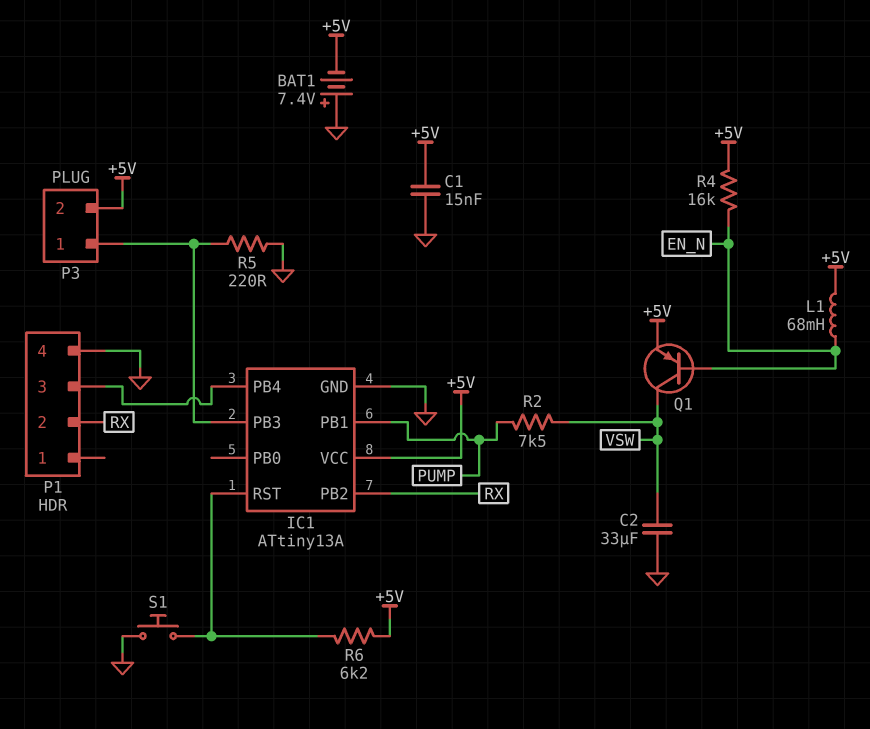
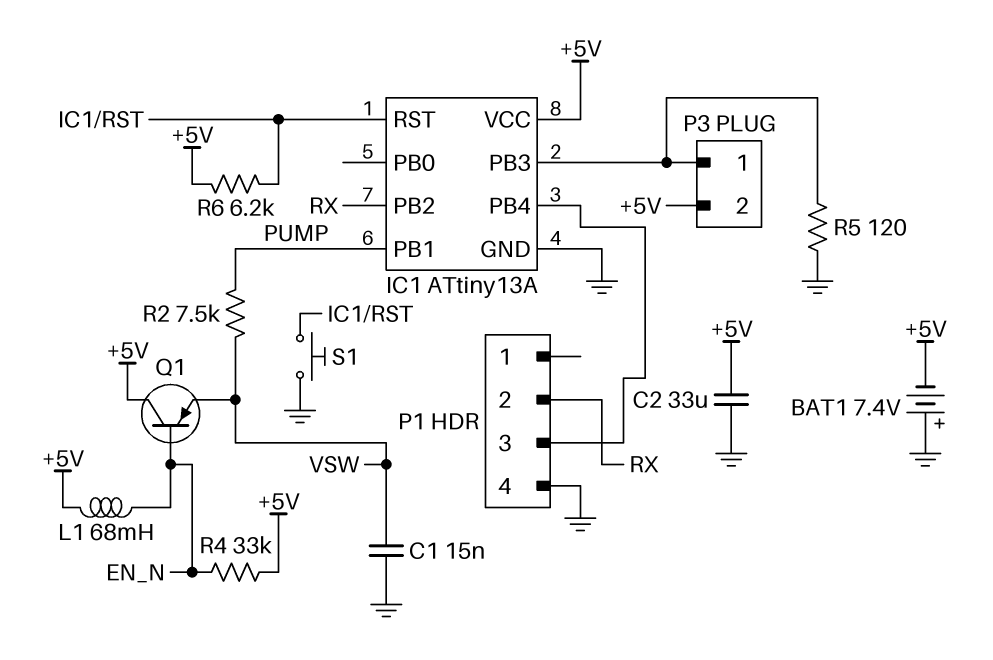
C1: 15nF (+5V, GND) -> 15nF (GND, VSW)
C2: 33uF (GND, VSW) -> 33uF (+5V, GND)
Q1: PNP (B EN_N, C VSW, E +5V) -> PNP (B EN_N, C +5V, E VSW)
R4: 16k (+5V, EN_N) -> 33k (+5V, EN_N)
R5: 220 (GND, IC1/PB3) -> 120 (GND, IC1/PB3)

